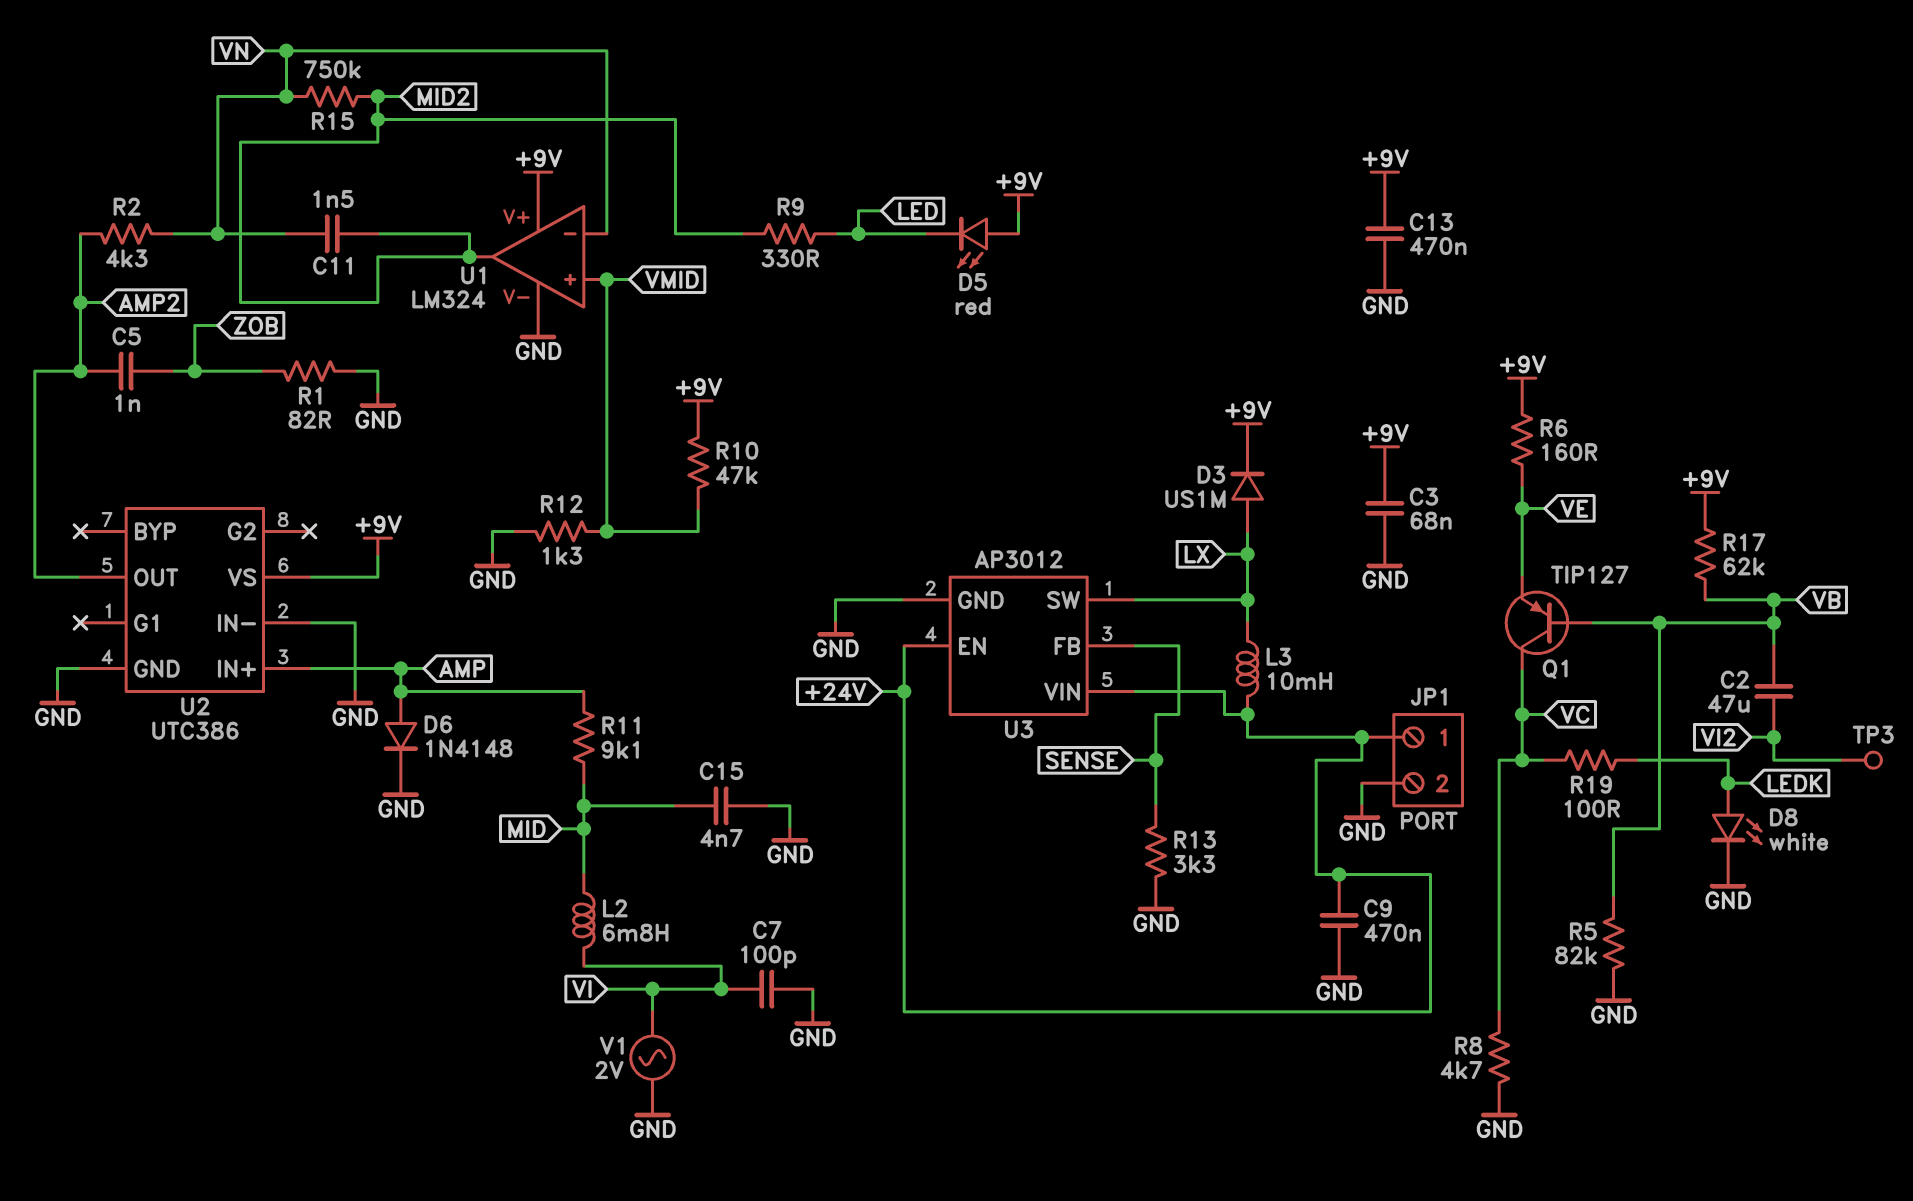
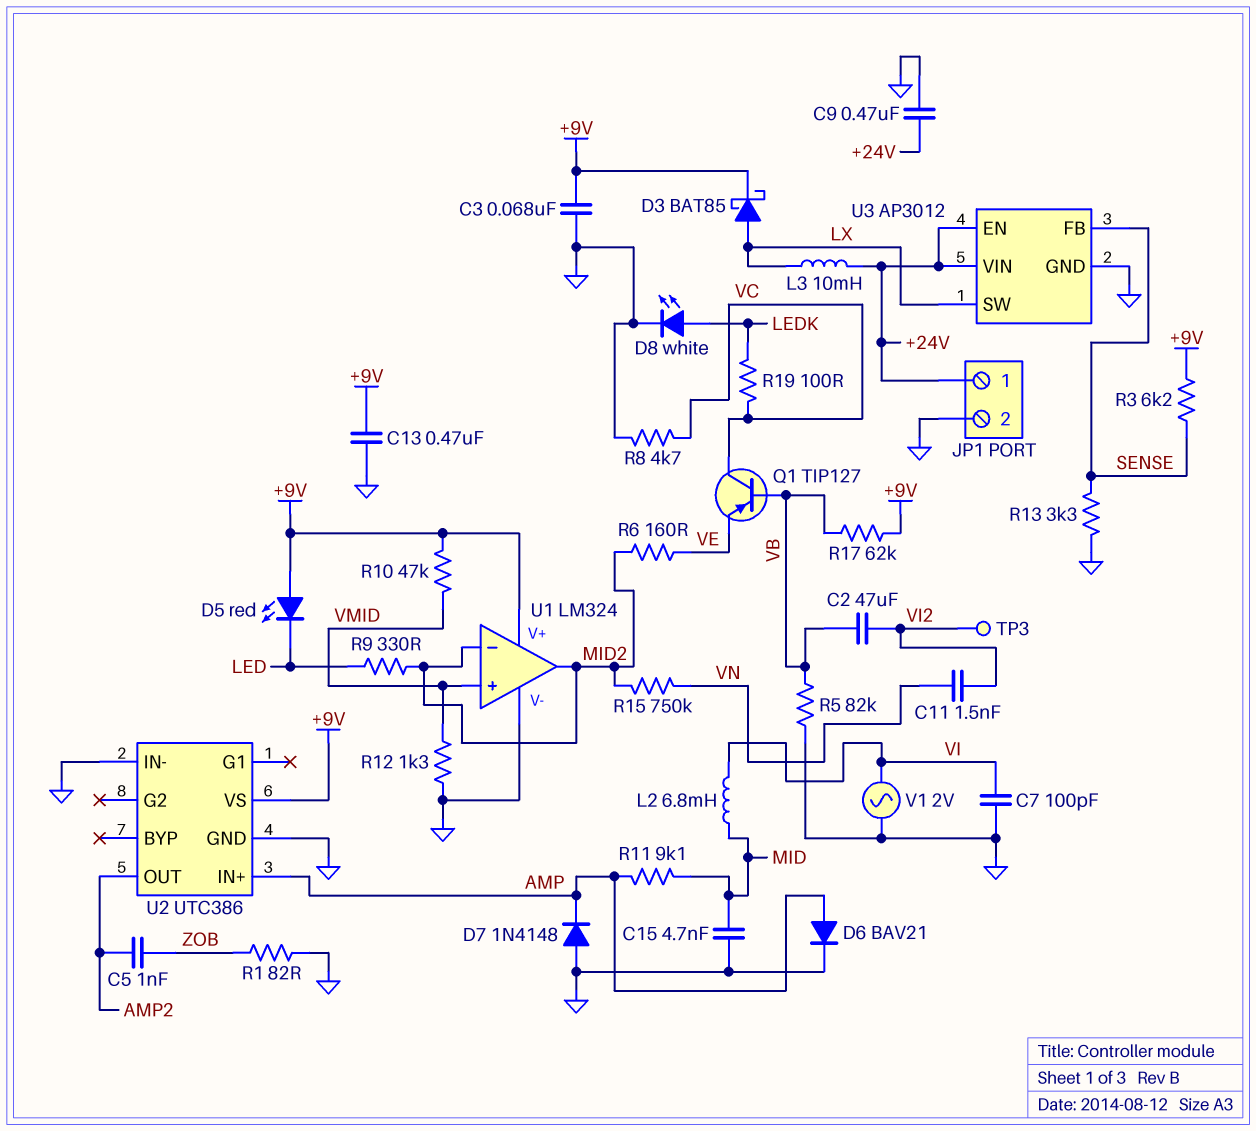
C11: 1.5nF (MID2, VN) -> 1.5nF (VI2, VN)
D3: diode US1M (A LX, K +9V) -> schottky BAT85 (A LX, K +9V)
D6: diode 1N4148 (A AMP, K GND) -> diode BAV21 (A AMP, K GND)
D7: none -> diode 1N4148 (A GND, K AMP)
R2: 4.3k (AMP2, VN) -> none
R3: none -> 6.2k (+9V, SENSE)
R6: 160 (+9V, VE) -> 160 (MID2, VE)
U1 pin in-: VN -> MID2

